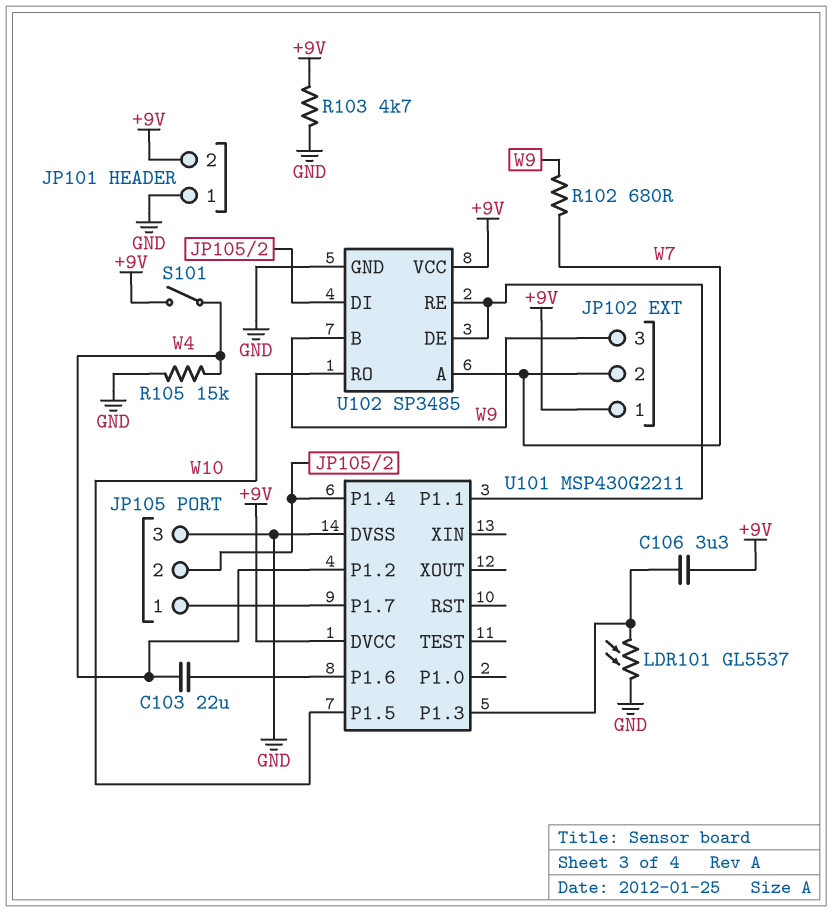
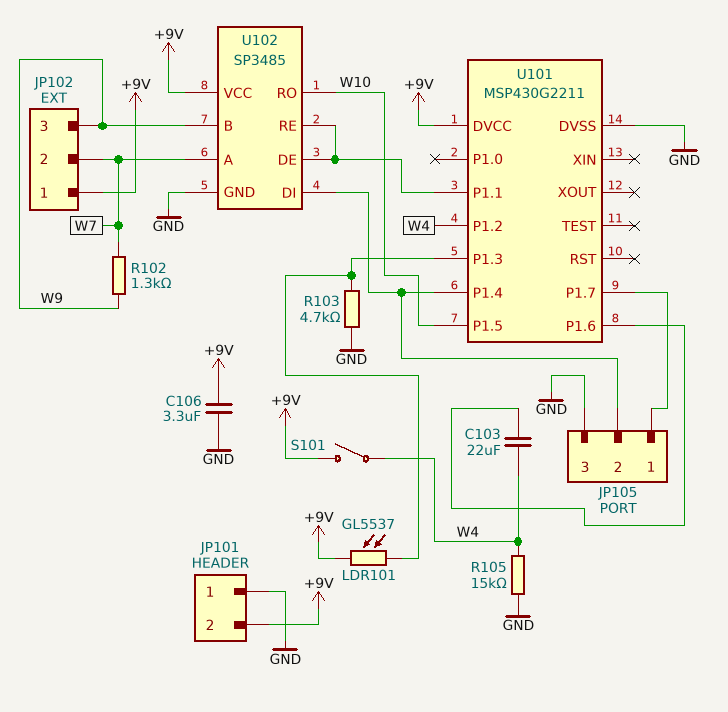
C106: 3.3uF (+9V, U101/P1.3) -> 3.3uF (+9V, GND)
LDR101: GL5537 (GND, U101/P1.3) -> GL5537 (+9V, U101/P1.3)
R102: 680 (W7, W9) -> 1.3k (W7, W9)
R103: 4.7k (+9V, GND) -> 4.7k (GND, U101/P1.3)

